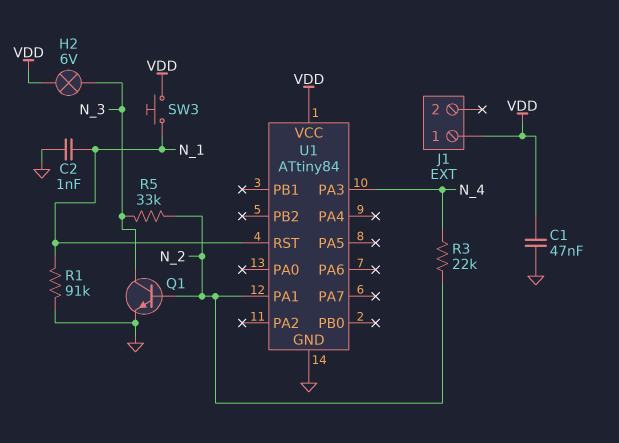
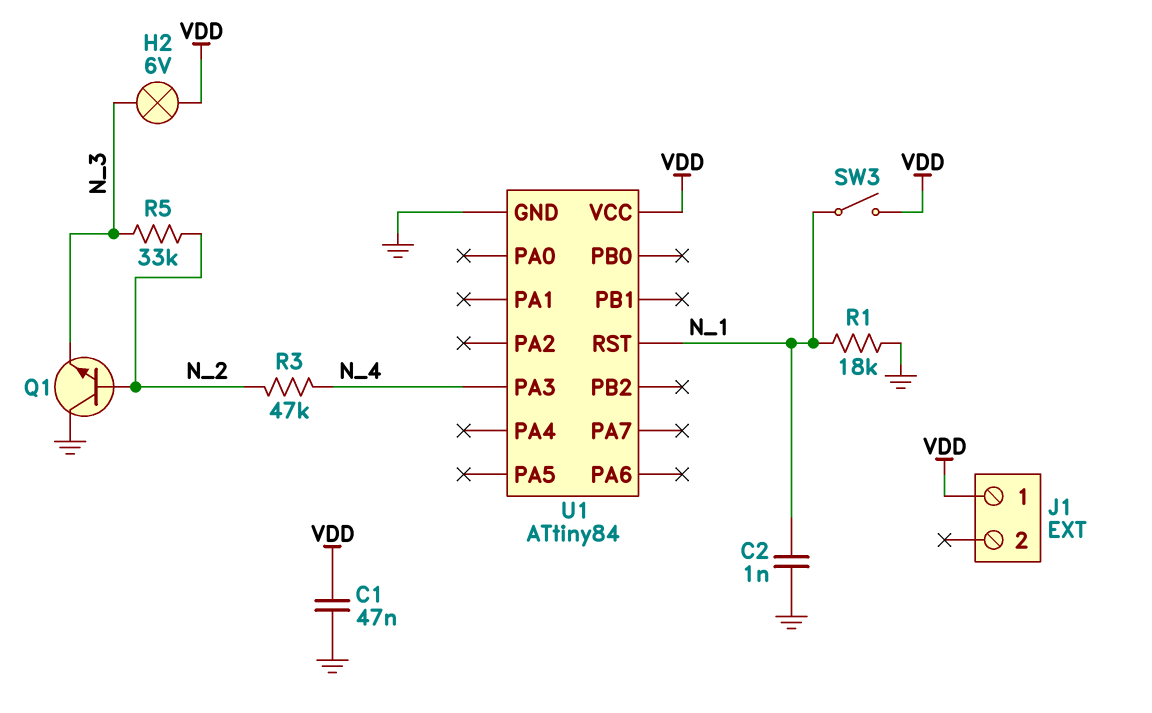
Q1: NPN (B N_2, C N_3, E GND) -> NPN (B N_2, C GND, E N_3)
R1: 91k (GND, N_1) -> 18k (GND, N_1)
R3: 22k (N_2, N_4) -> 47k (N_2, N_4)
SW3: button (N_1, VDD) -> switch (N_1, VDD)
U1 pin PA1: N_2 -> none

